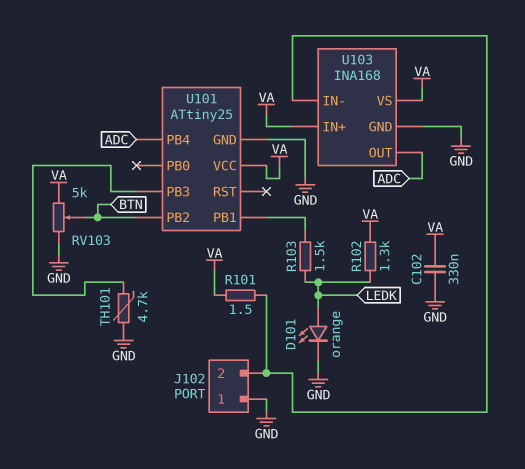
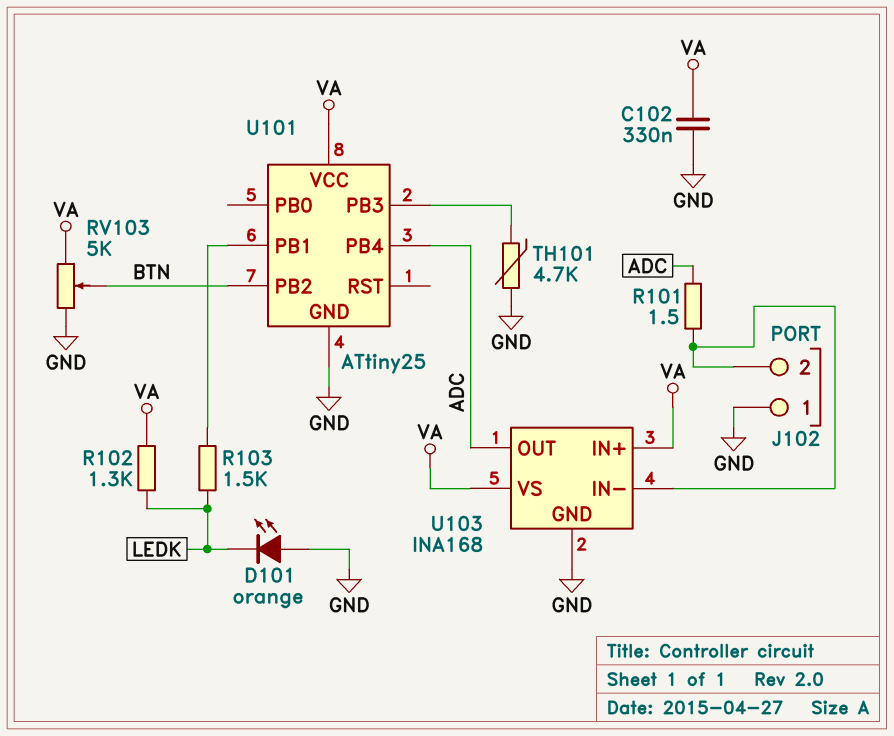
D101: LED orange (A LEDK, K GND) -> LED orange (A GND, K LEDK)
R101: 1.5 (J102/2, VA) -> 1.5 (ADC, J102/2)

